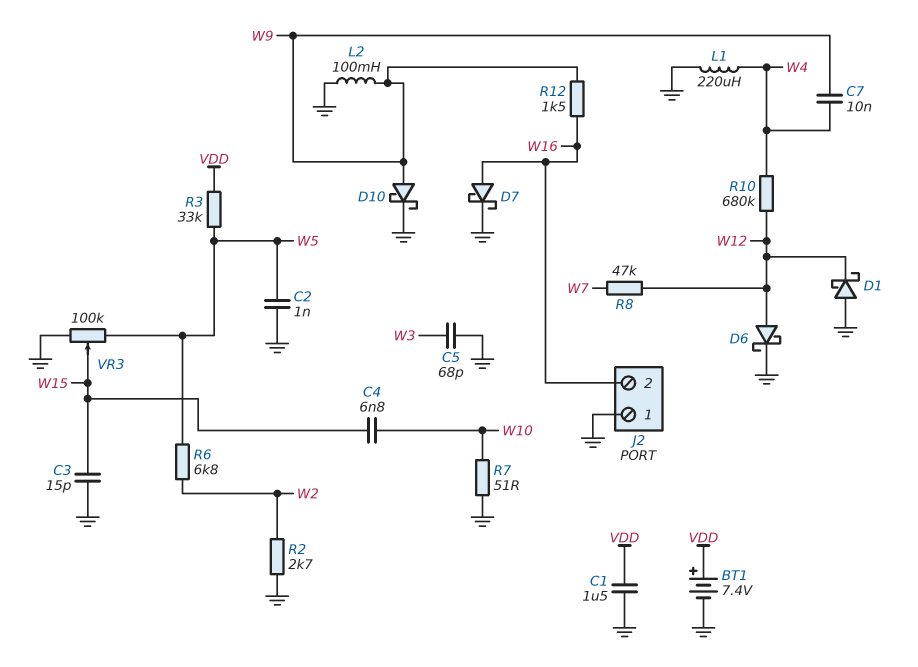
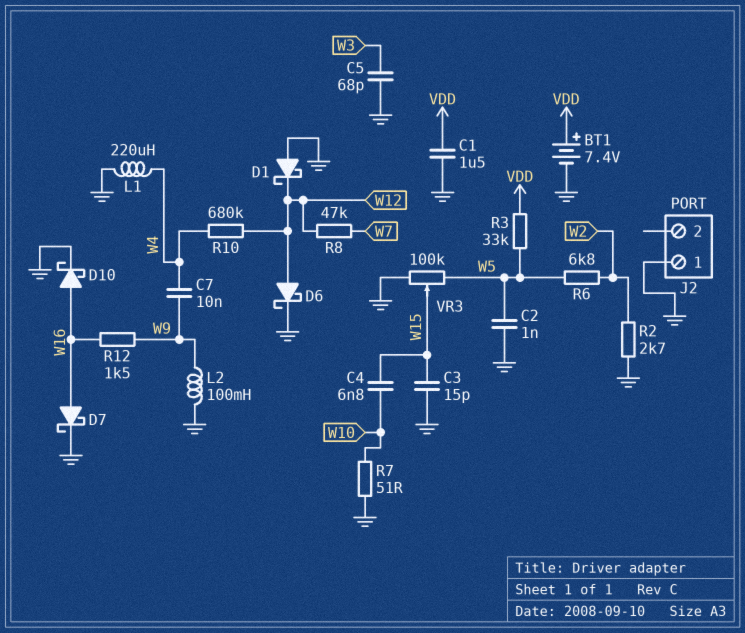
D10: schottky (A W9, K GND) -> schottky (A W16, K GND)
J2 pin 2: W16 -> none

